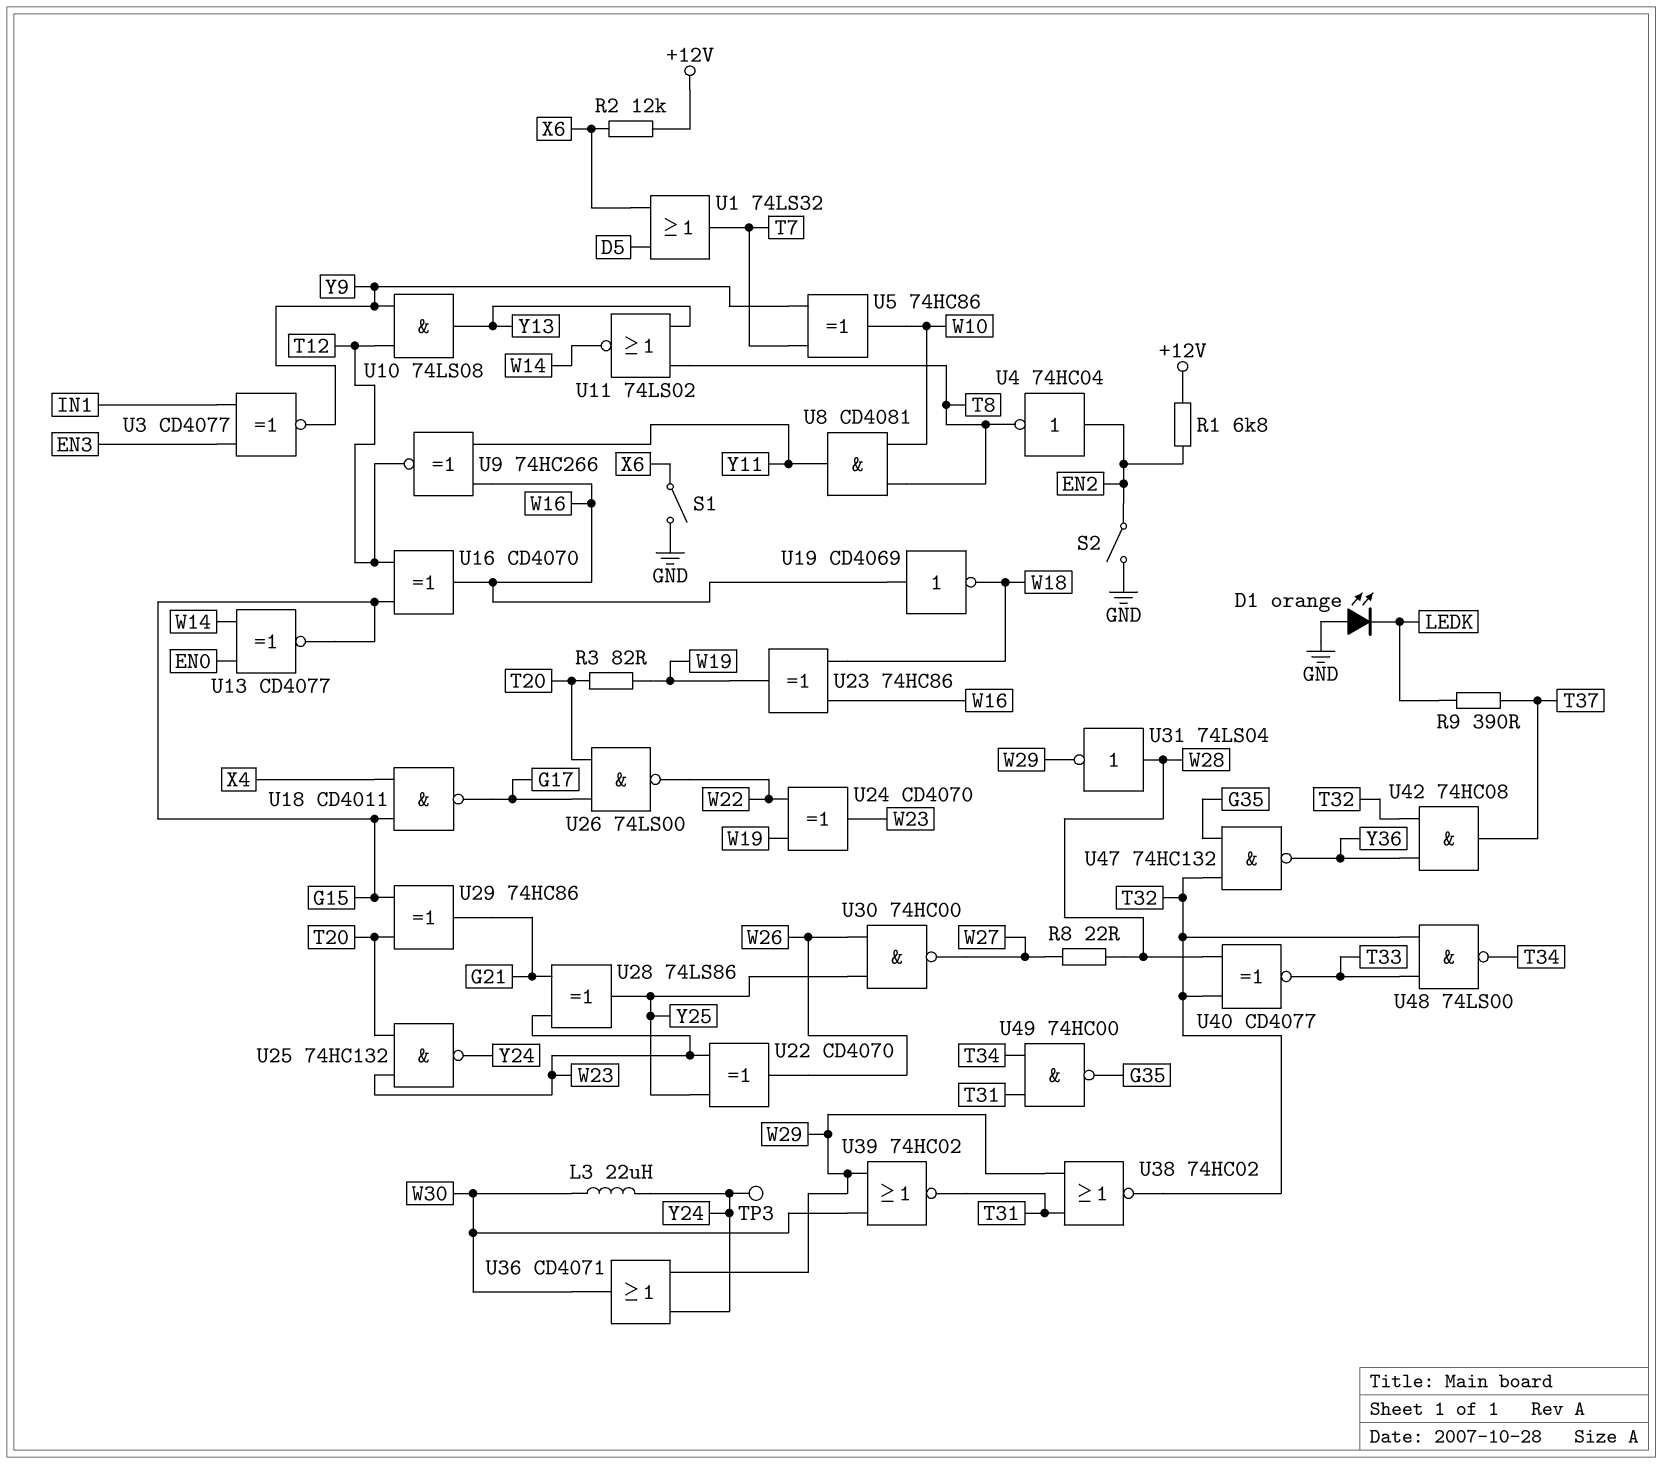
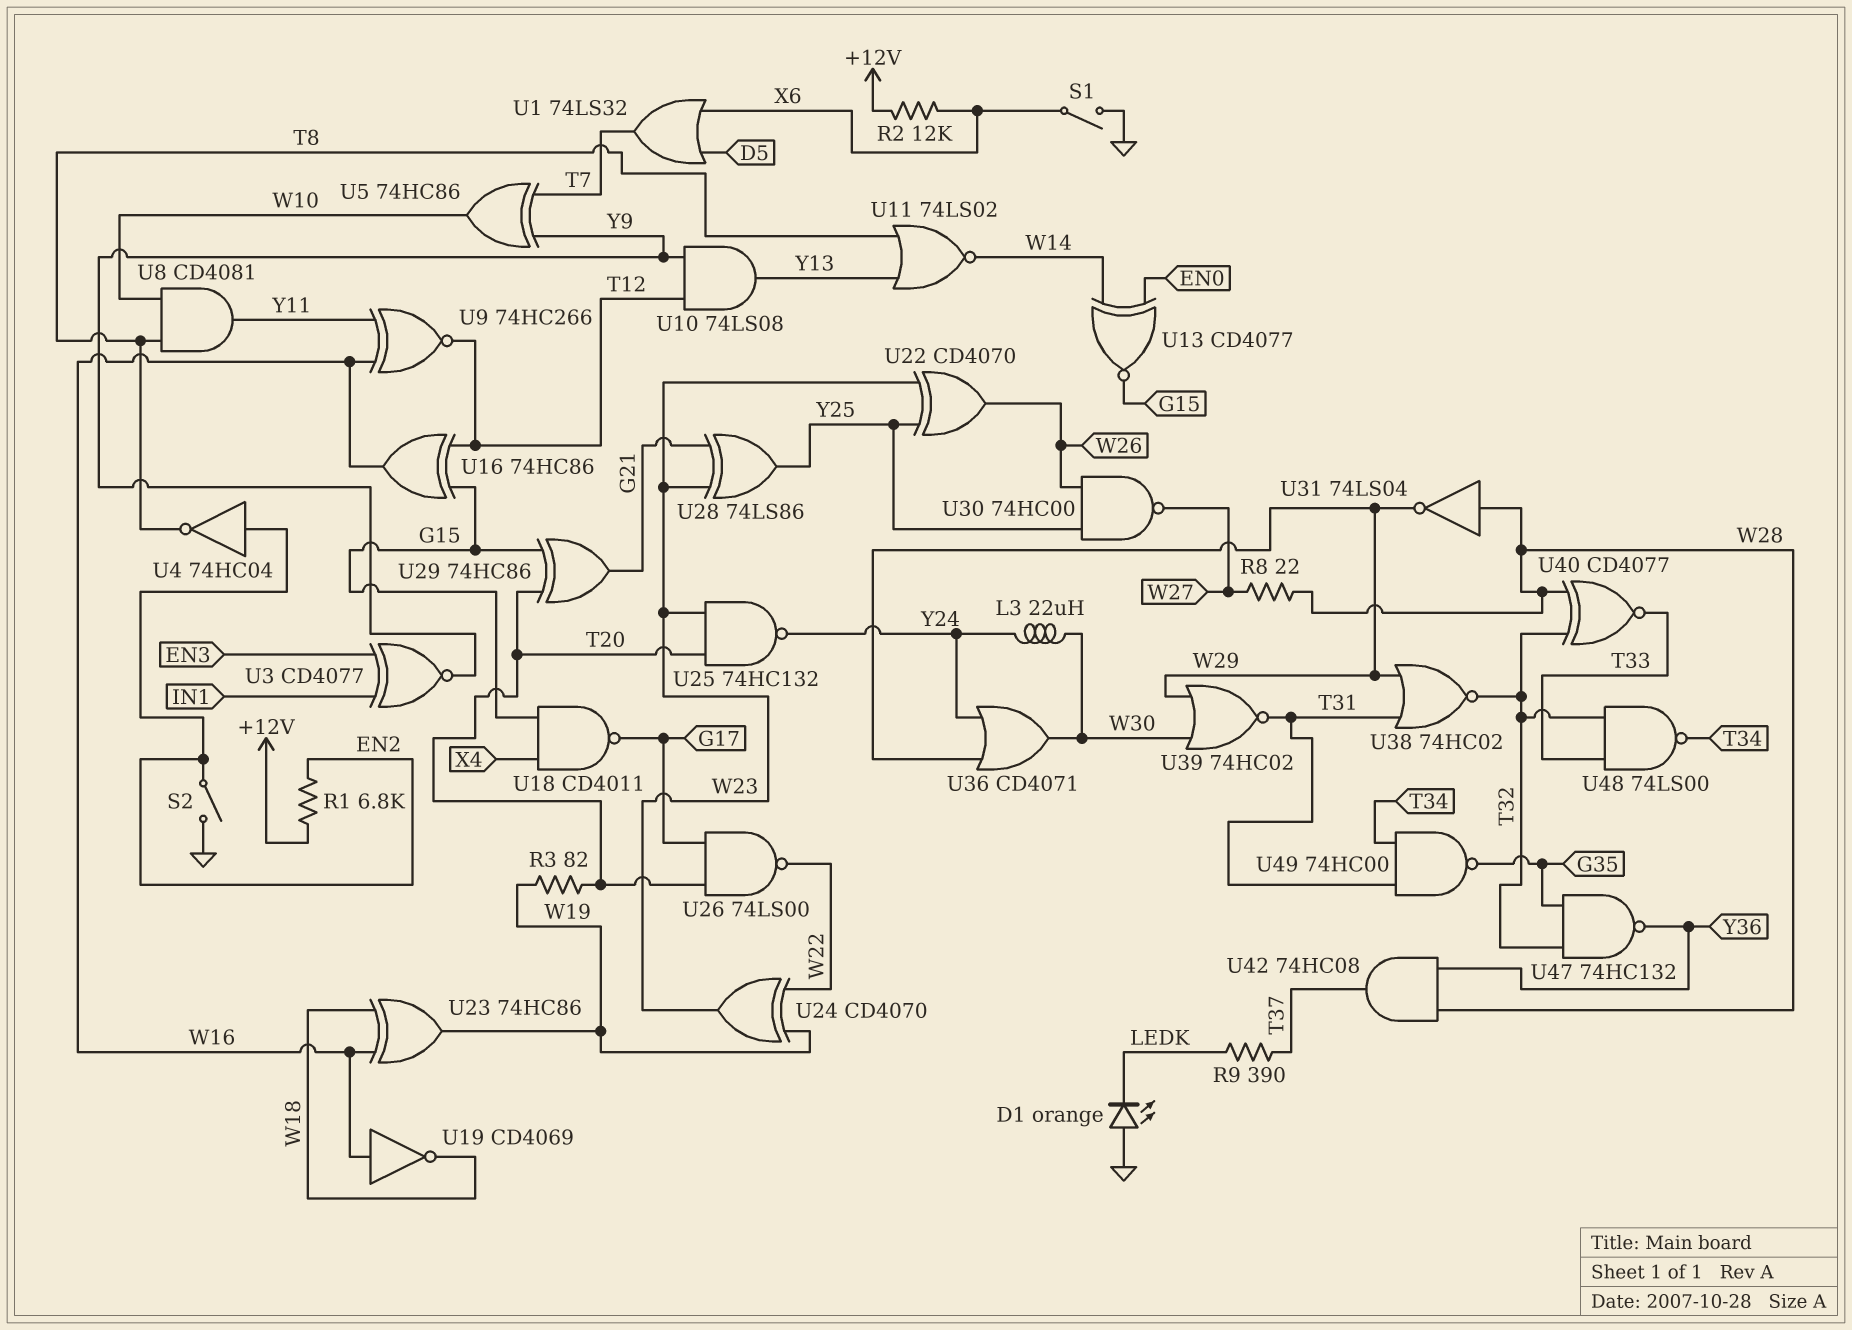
TP3: test point (Y24) -> none
U16: XOR CD4070 (in G15, in T12, out W16) -> XOR 74HC86 (in G15, in T12, out W16)
U42: AND 74HC08 (in T32, in Y36, out T37) -> AND 74HC08 (in W28, in Y36, out T37)

